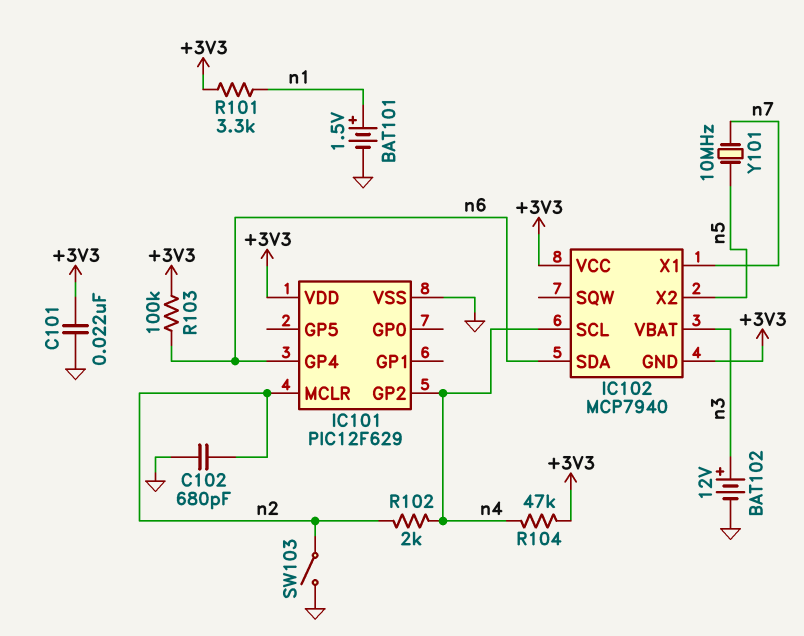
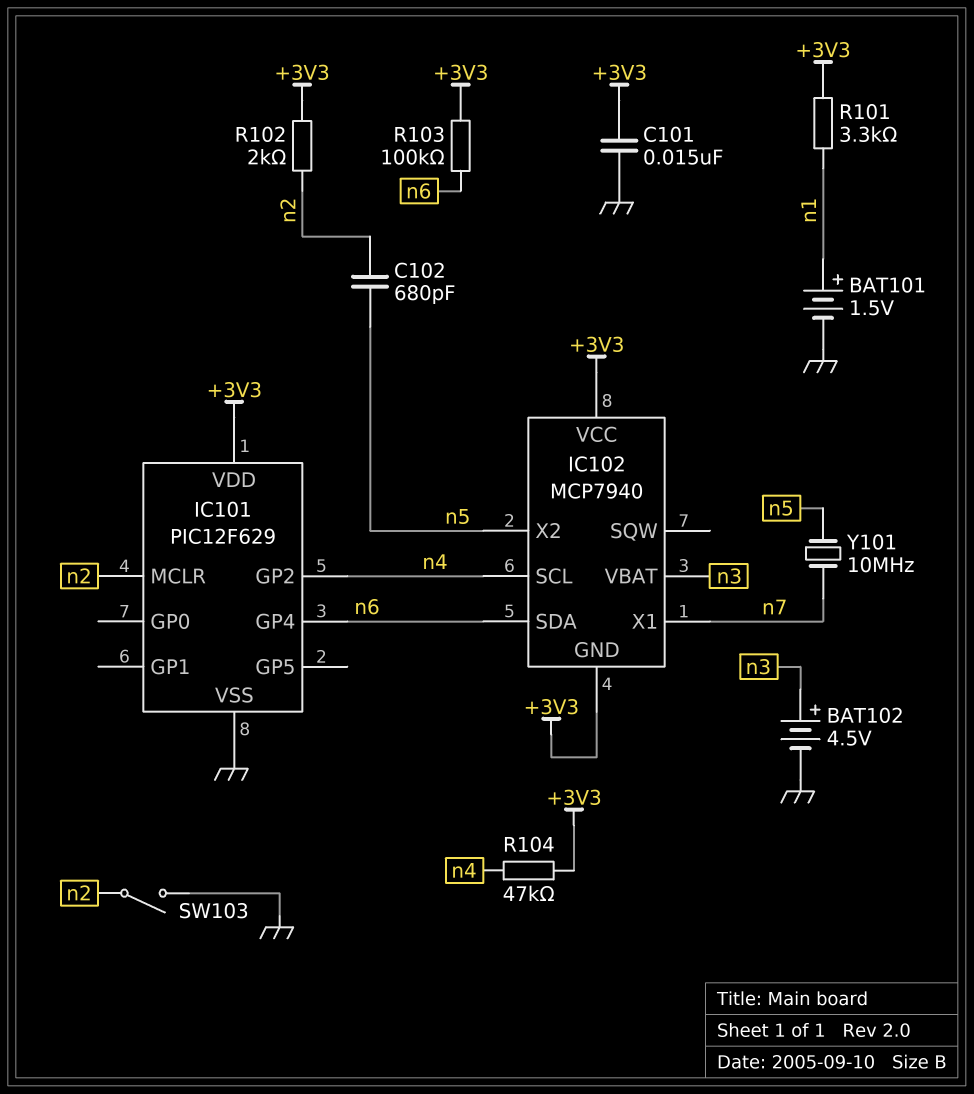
BAT102: 12V (plus n3, minus GND) -> 4.5V (plus n3, minus GND)
C101: 22nF (+3V3, GND) -> 15nF (+3V3, GND)
C102: 680pF (GND, n2) -> 680pF (n2, n5)
R102: 2k (n2, n4) -> 2k (+3V3, n2)

